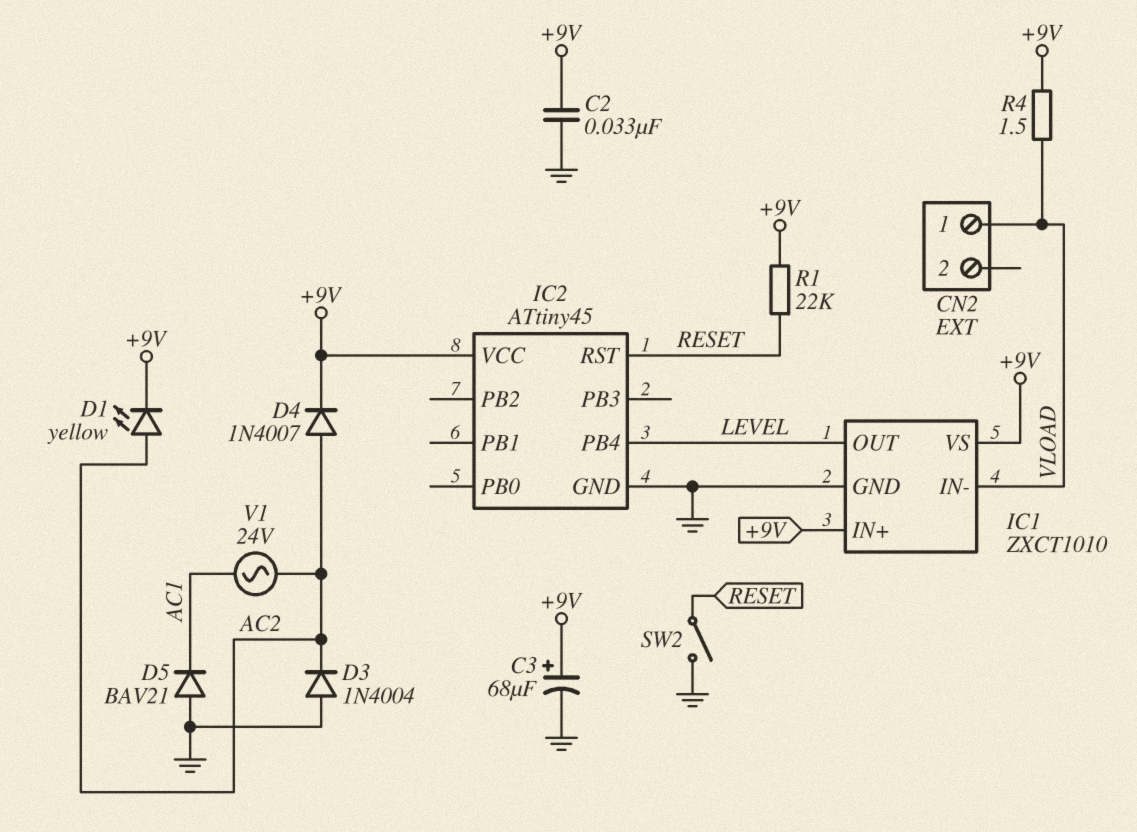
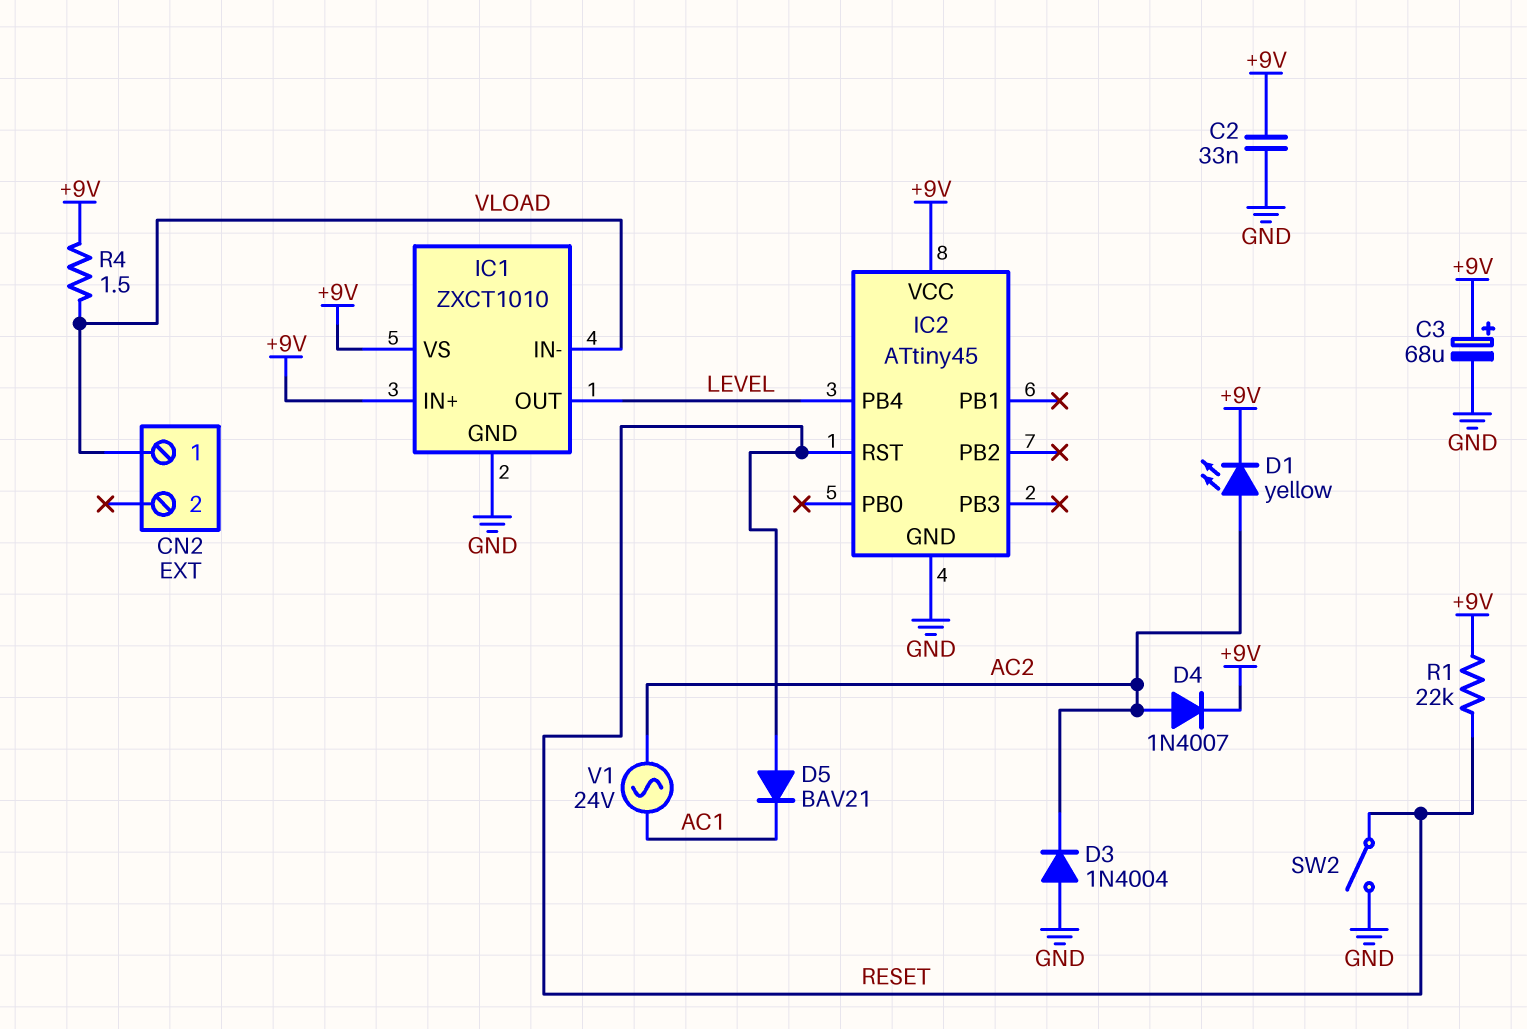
D5: diode BAV21 (A GND, K AC1) -> diode BAV21 (A RESET, K AC1)

